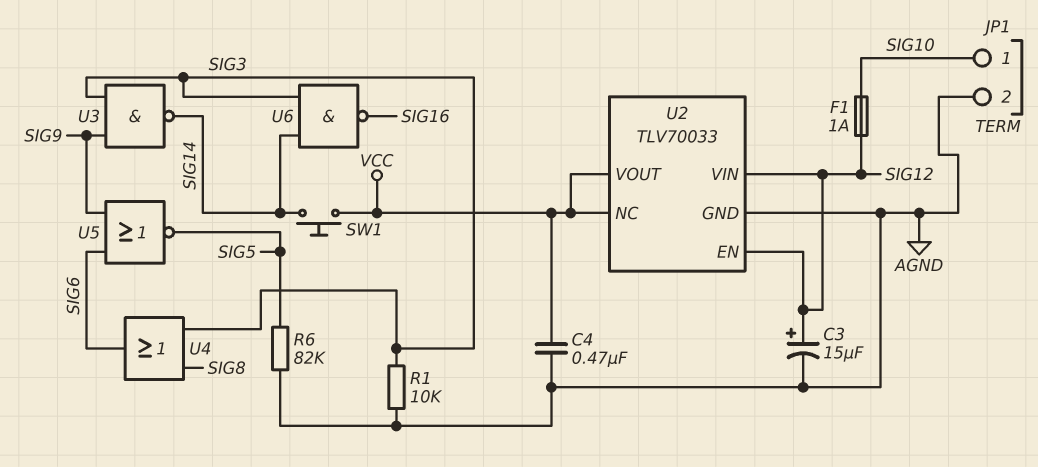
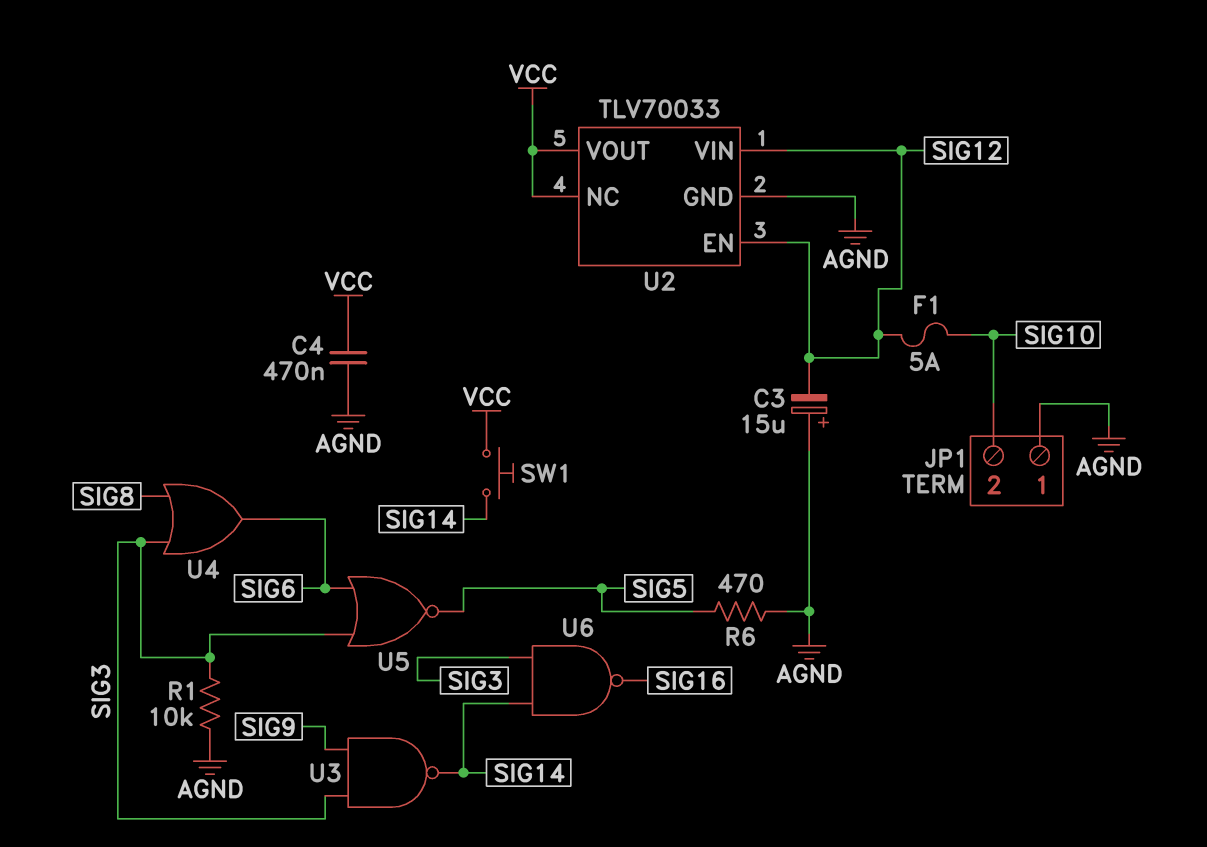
C3: 15uF (plus SIG12, minus AGND) -> 15uF (plus AGND, minus SIG12)
F1: 1A (SIG10, SIG12) -> 5A (SIG10, SIG12)
JP1 pin 1: SIG10 -> AGND
JP1 pin 2: AGND -> SIG10
R6: 82k (AGND, SIG5) -> 470 (AGND, SIG5)
U5: NOR (in SIG6, in SIG9, out SIG5) -> NOR (in SIG3, in SIG6, out SIG5)

